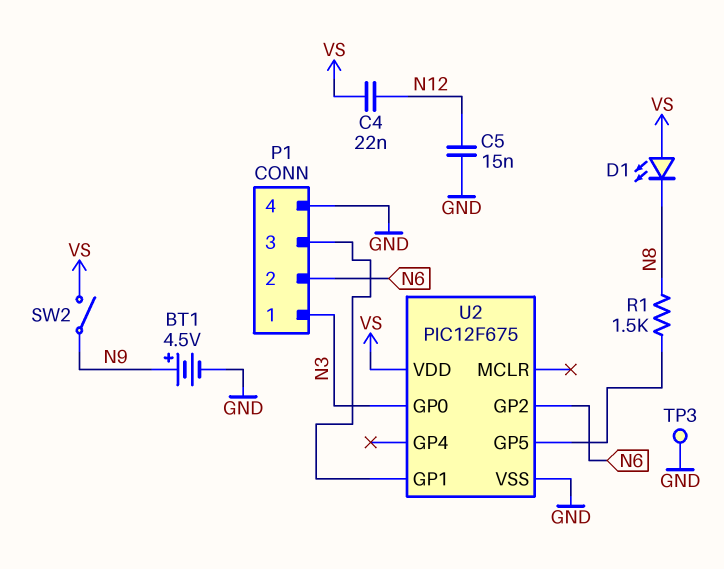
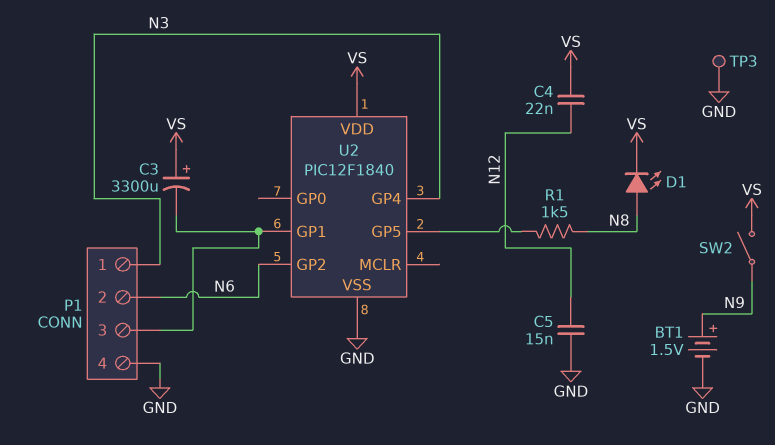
BT1: 4.5V (plus N9, minus GND) -> 1.5V (plus N9, minus GND)
C3: none -> 3300uF (plus VS, minus P1/3)
D1: LED (A VS, K N8) -> LED (A N8, K VS)
U2: PIC12F675 -> PIC12F1840
U2 pin GP0: N3 -> none
U2 pin GP4: none -> N3

